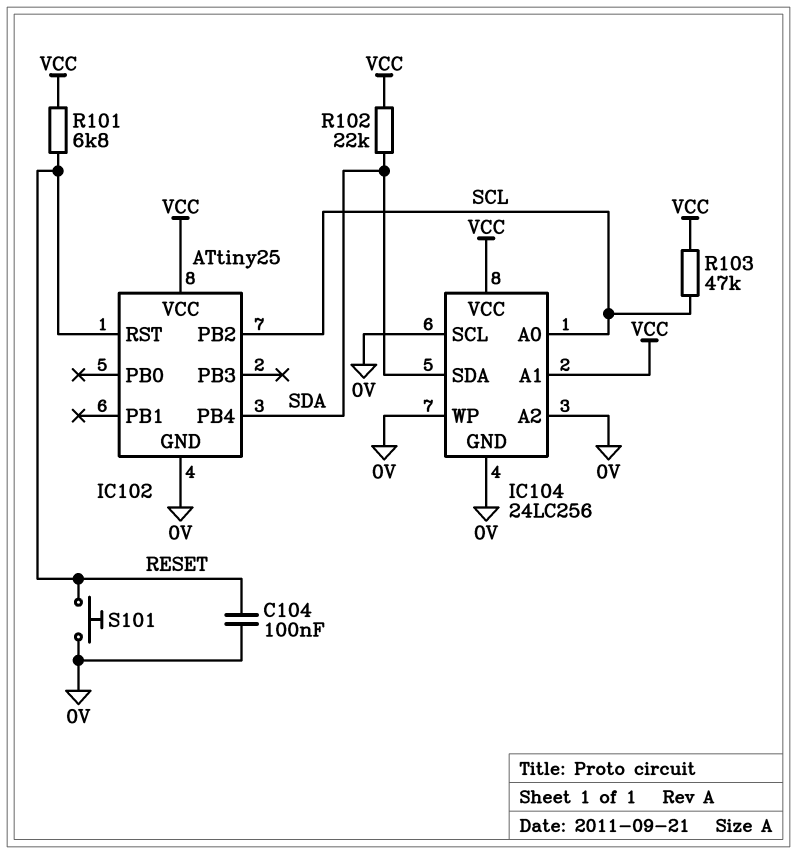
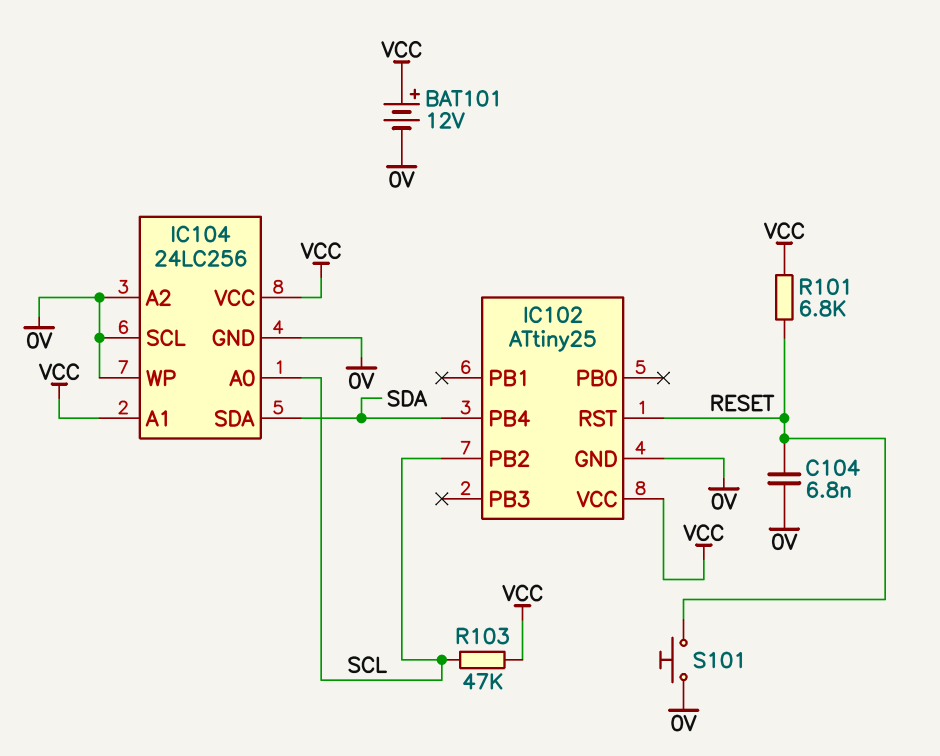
BAT101: none -> 12V (plus VCC, minus 0V)
C104: 100nF (0V, RESET) -> 6.8nF (0V, RESET)
R102: 22k (SDA, VCC) -> none

